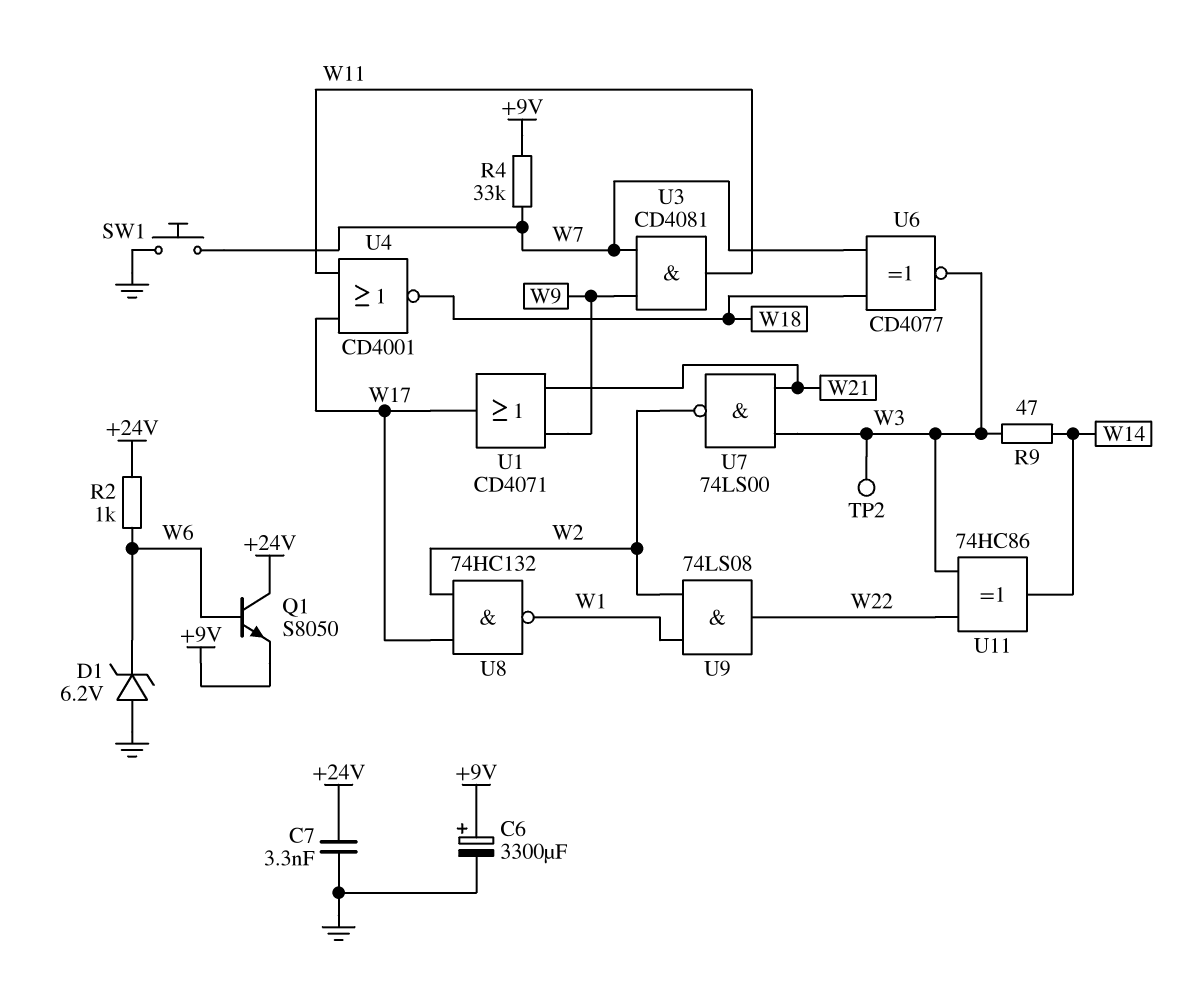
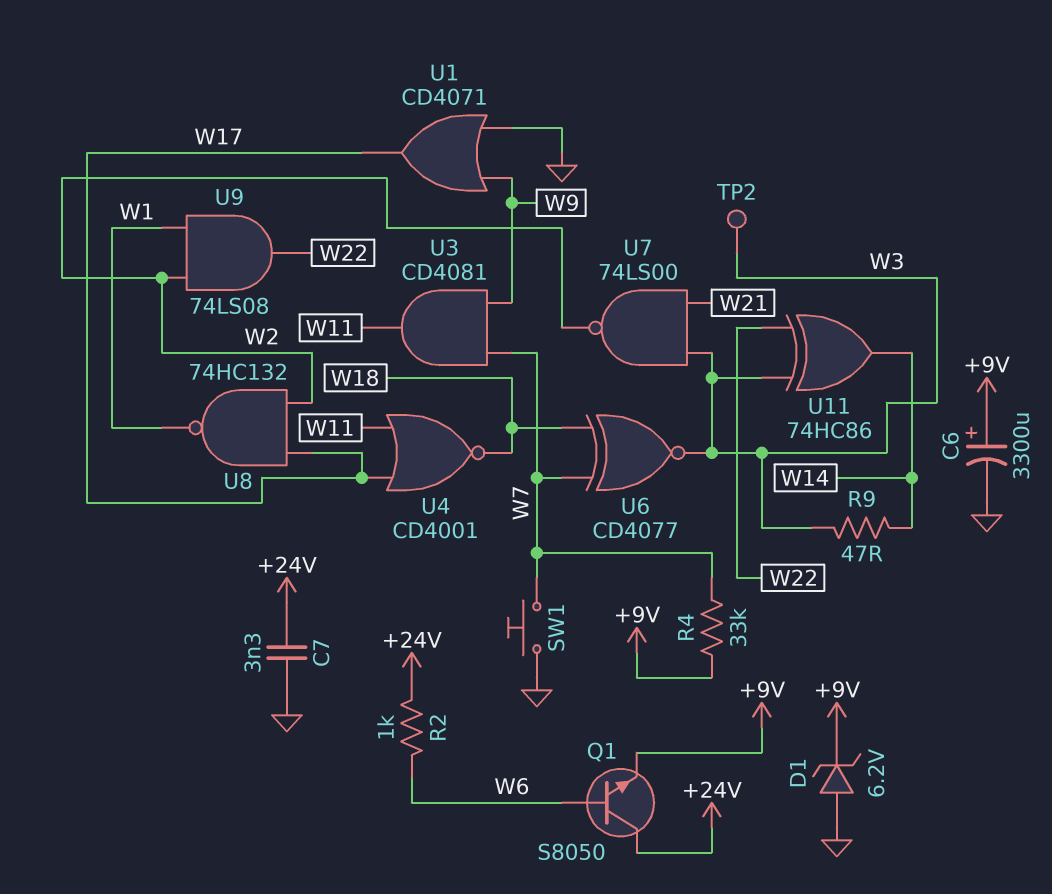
D1: zener 6.2V (A GND, K W6) -> zener 6.2V (A GND, K +9V)
U1: OR CD4071 (in W9, in W21, out W17) -> OR CD4071 (in GND, in W9, out W17)

